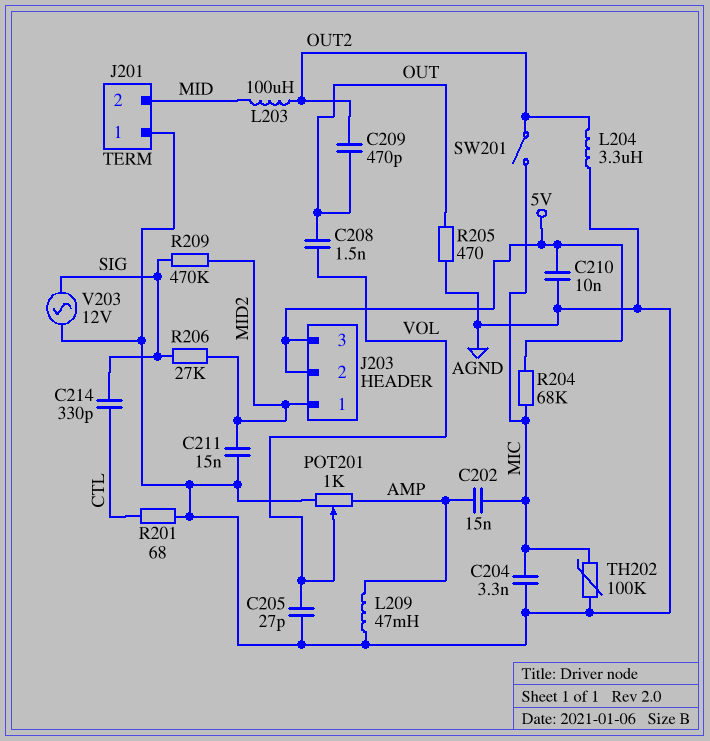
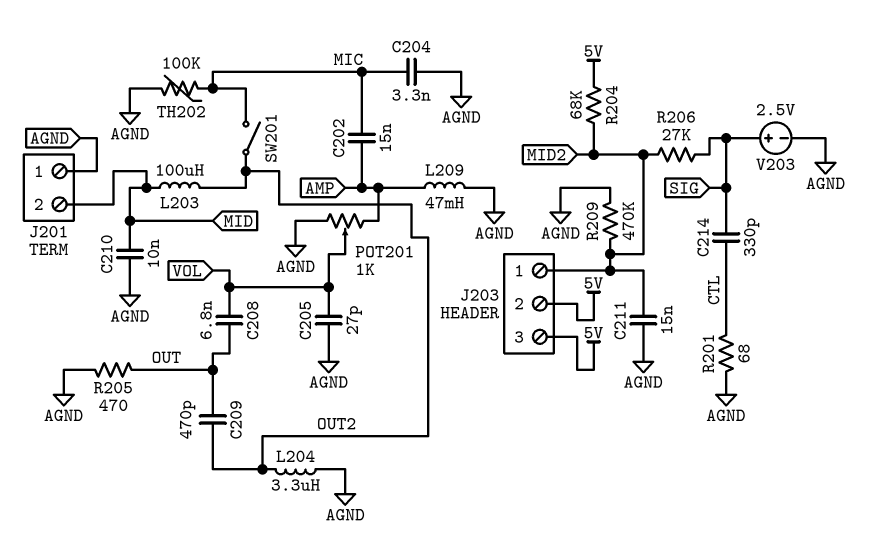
C208: 1.5nF (OUT, VOL) -> 6.8nF (OUT, VOL)
C210: 10nF (5V, AGND) -> 10nF (AGND, MID)
R204: 68k (5V, MIC) -> 68k (5V, MID2)
R209: 470k (MID2, SIG) -> 470k (AGND, MID2)
V203: AC 12V (AGND, SIG) -> 2.5V (plus SIG, minus AGND)

